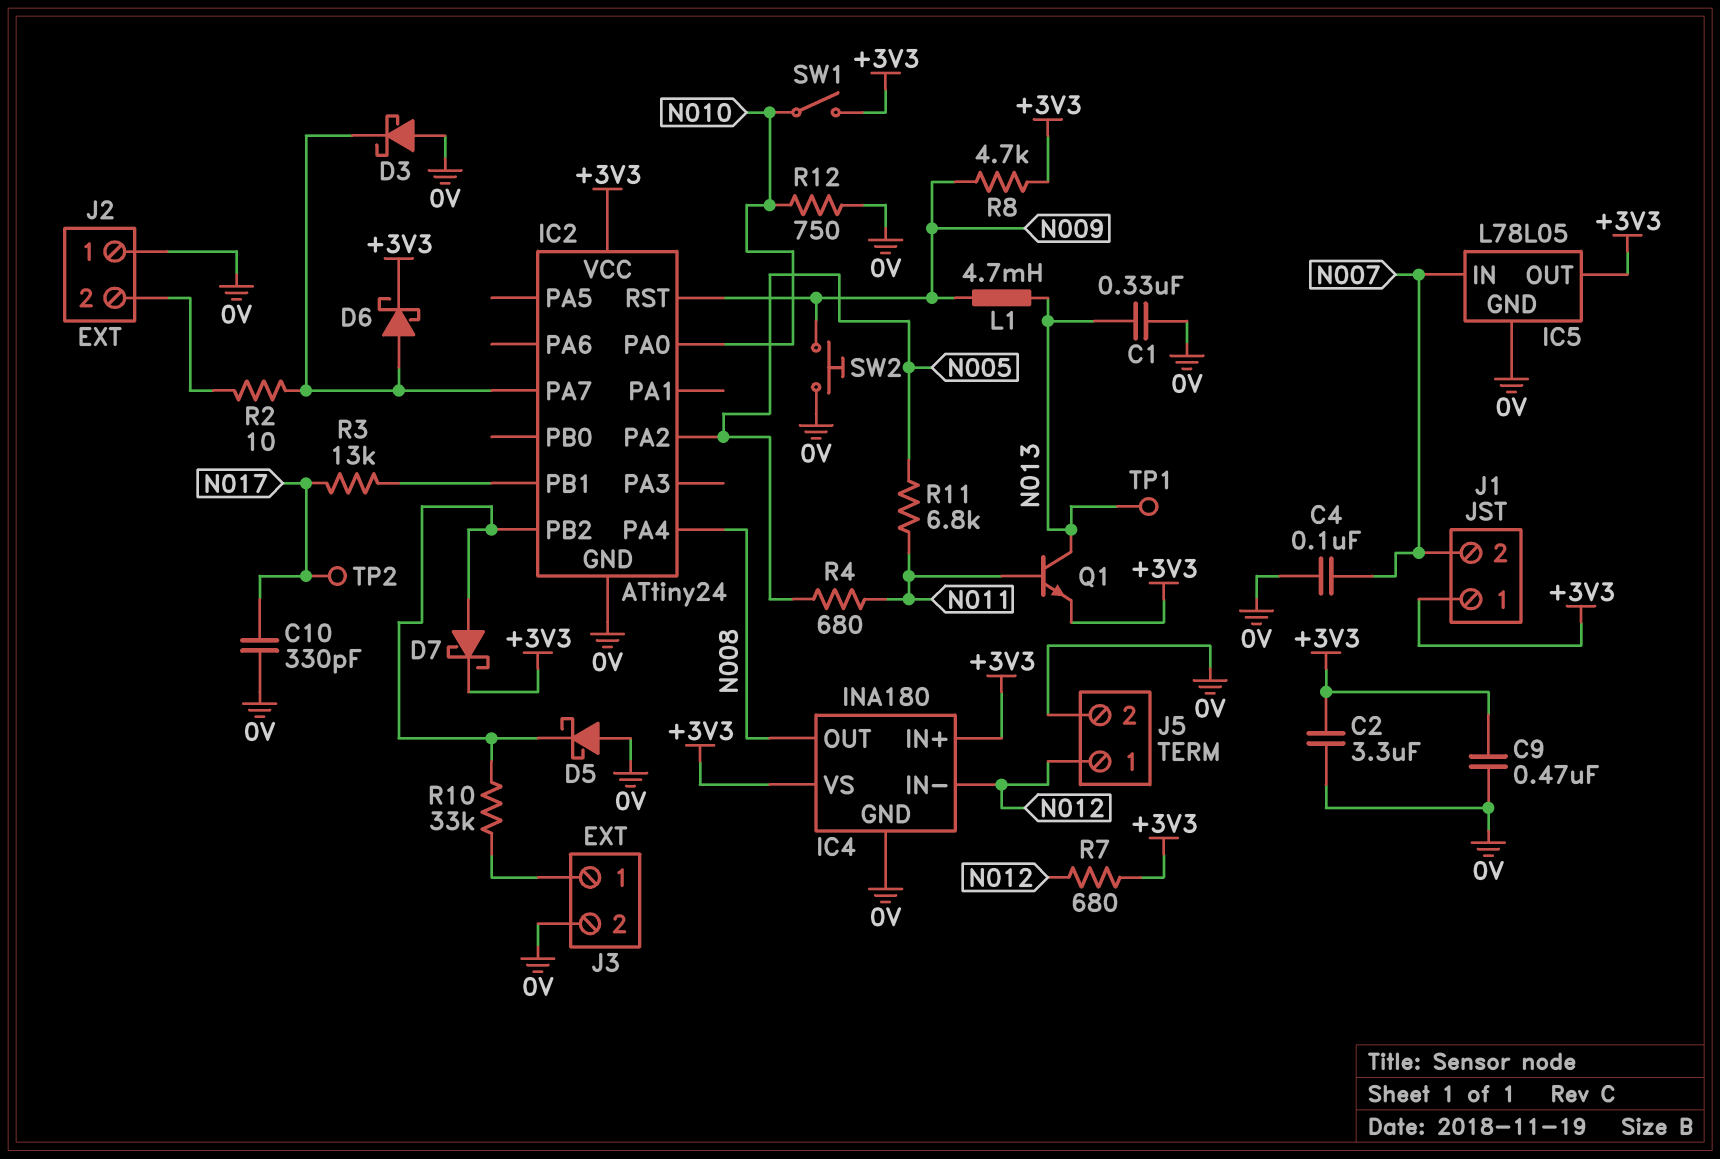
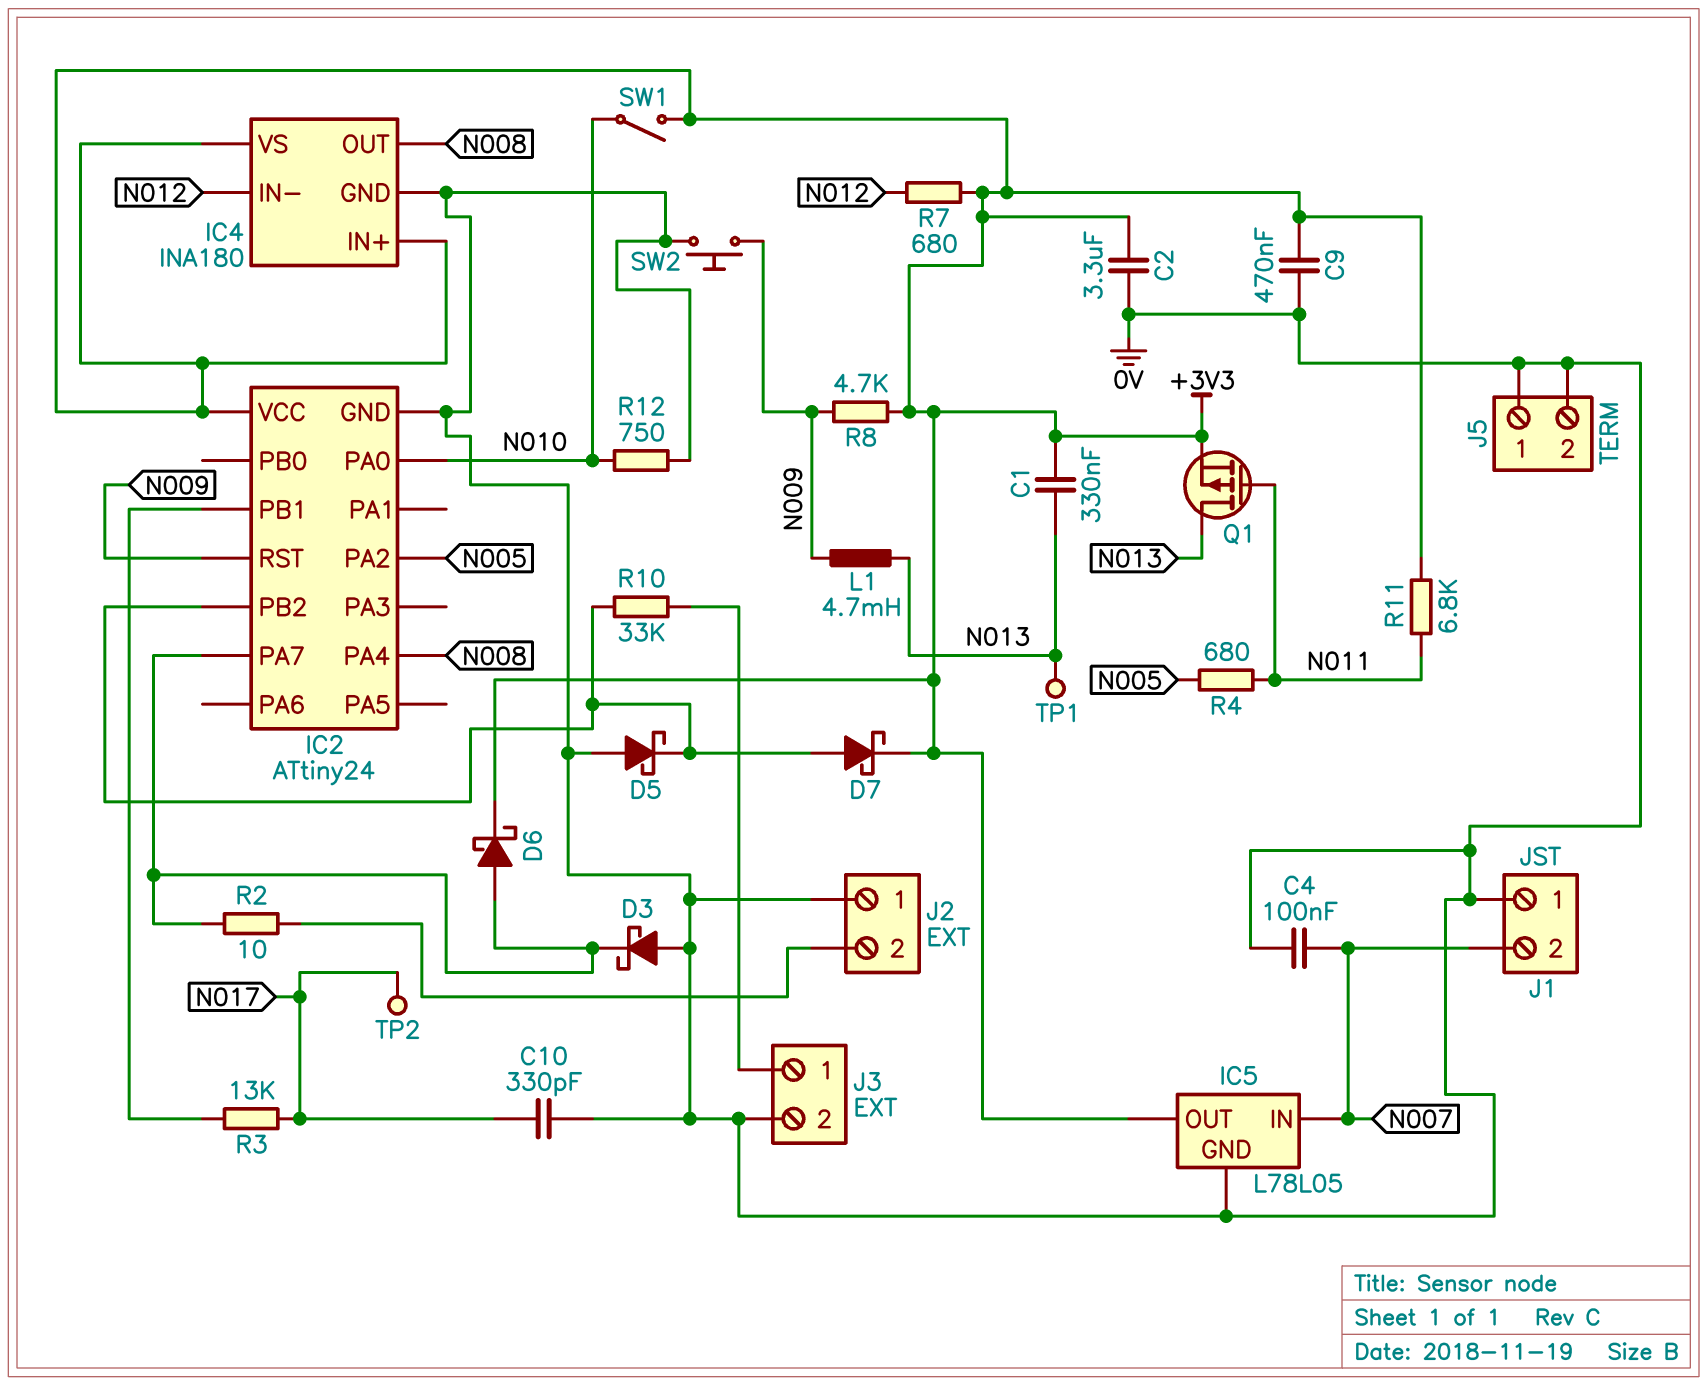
C1: 330nF (0V, N013) -> 330nF (+3V3, N013)
J1 pin 1: +3V3 -> 0V
J5 pin 1: N012 -> 0V
Q1: NPN (B N011, C N013, E +3V3) -> PMOS (G N011, D N013, S +3V3)
R11: 6.8k (N005, N011) -> 6.8k (+3V3, N011)

